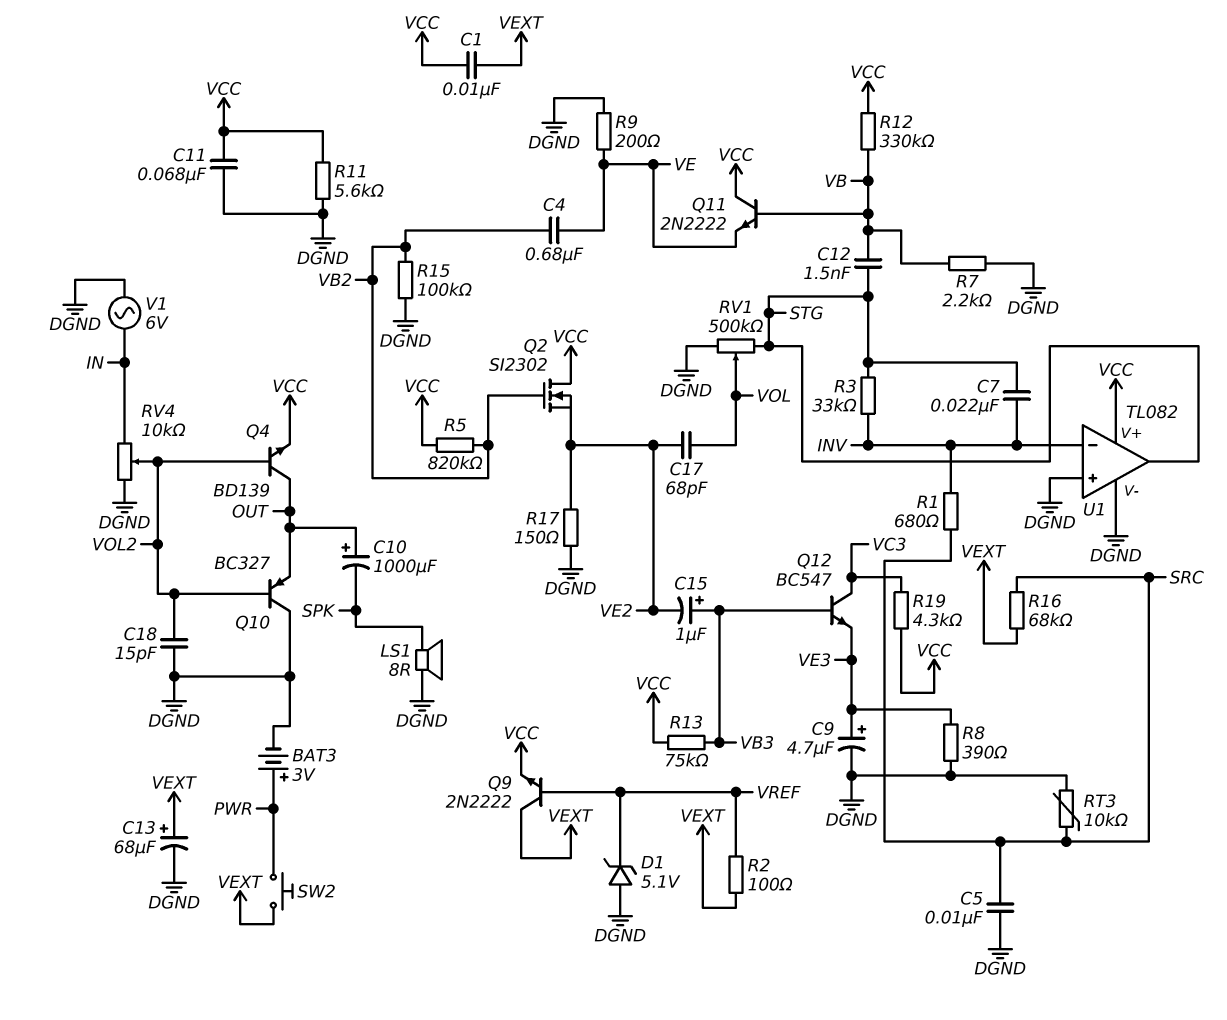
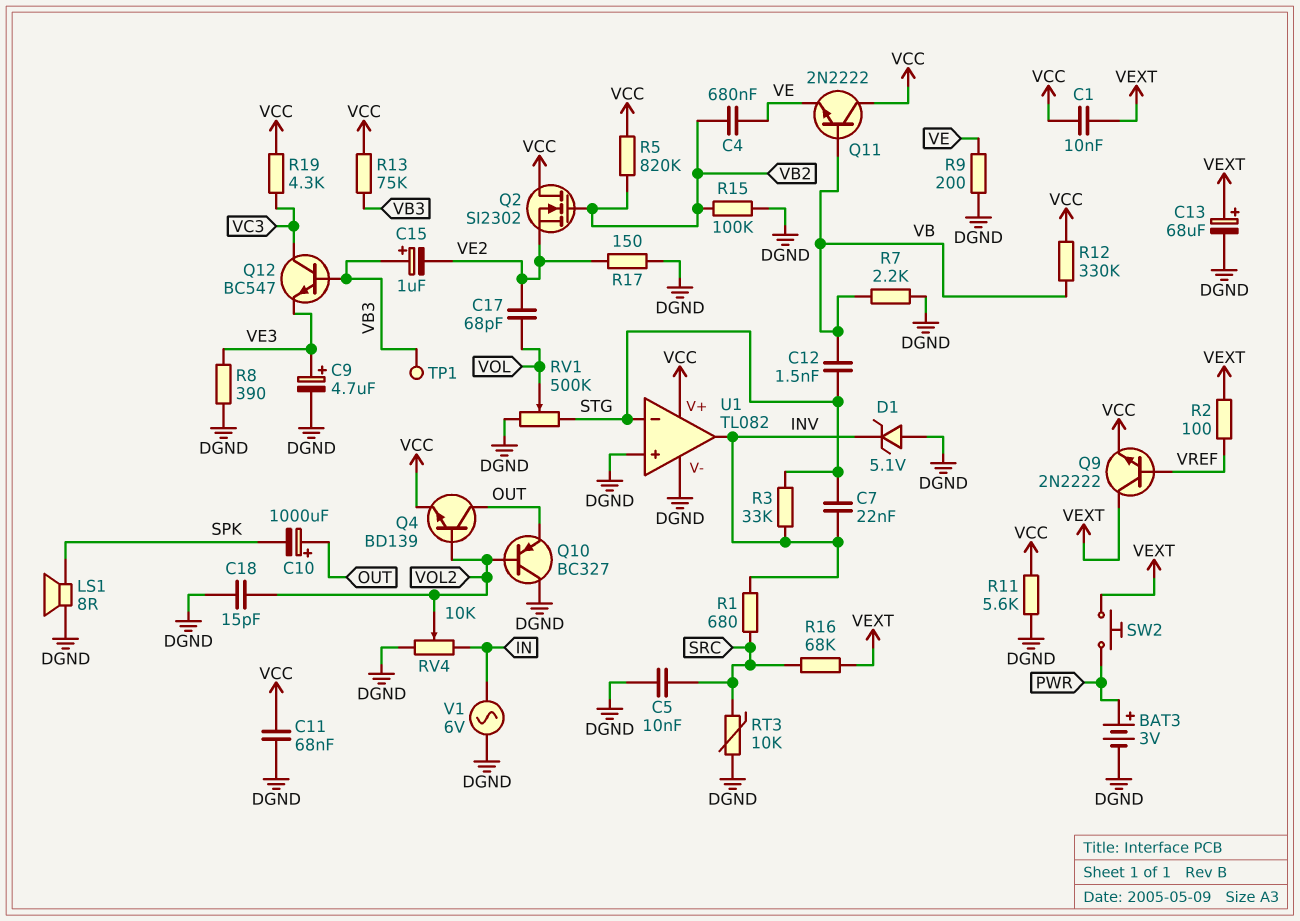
D1: zener 5.1V (A DGND, K VREF) -> zener 5.1V (A DGND, K INV)
TP1: none -> test point (VB3)
U1 pin in-: INV -> STG
U1 pin out: STG -> INV

